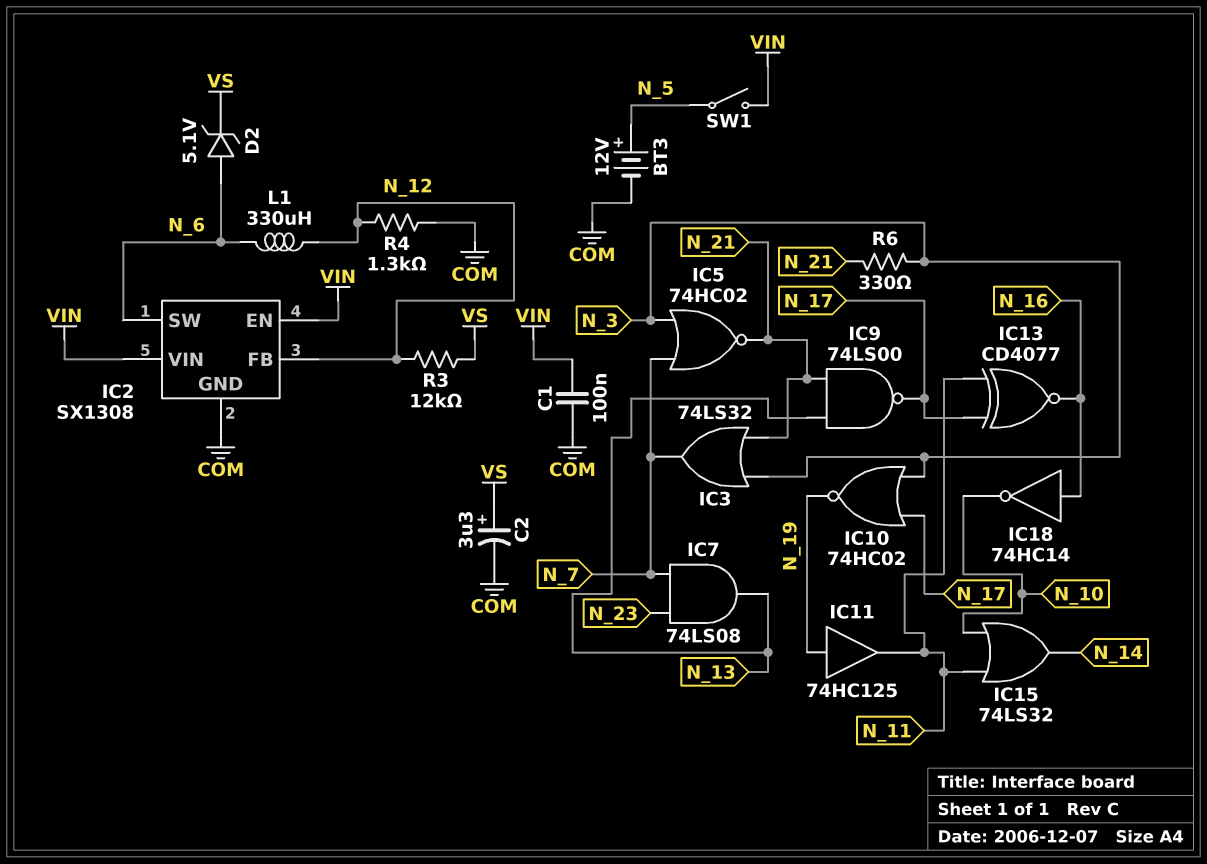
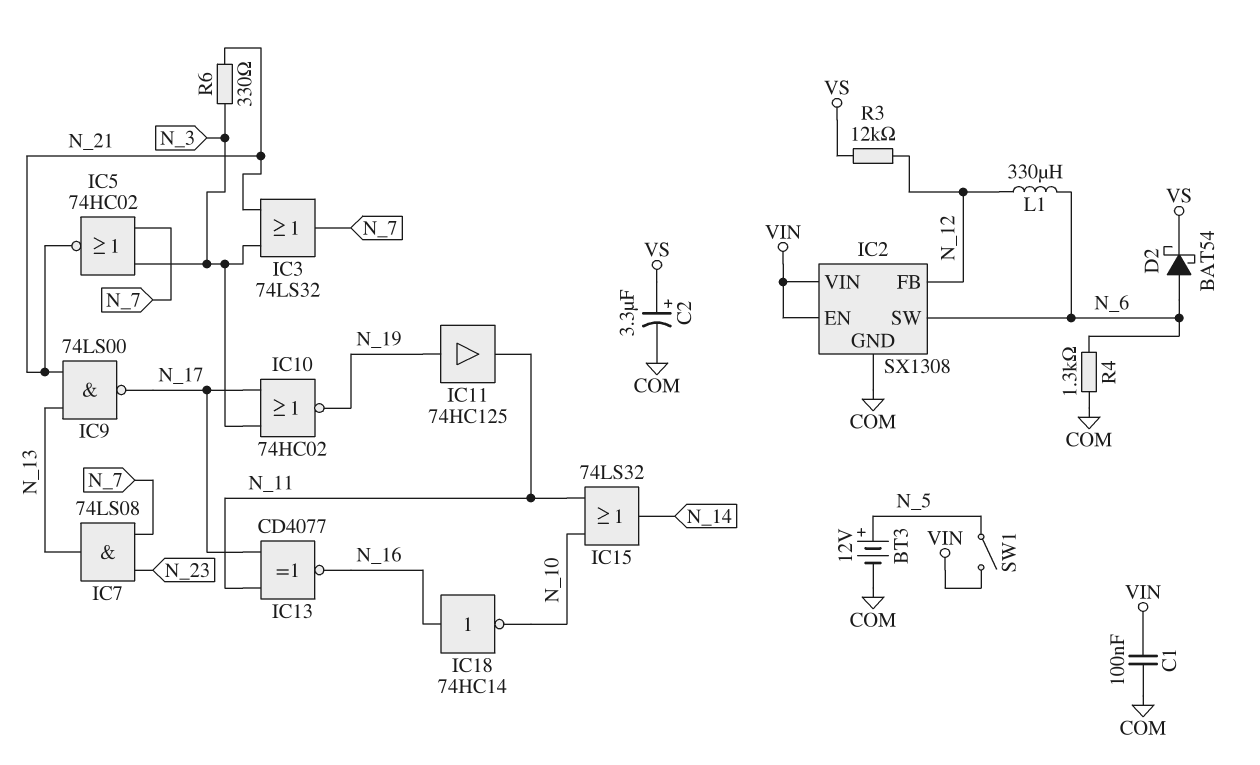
D2: zener 5.1V (A N_6, K VS) -> schottky BAT54 (A N_6, K VS)
R4: 1.3k (COM, N_12) -> 1.3k (COM, N_6)

